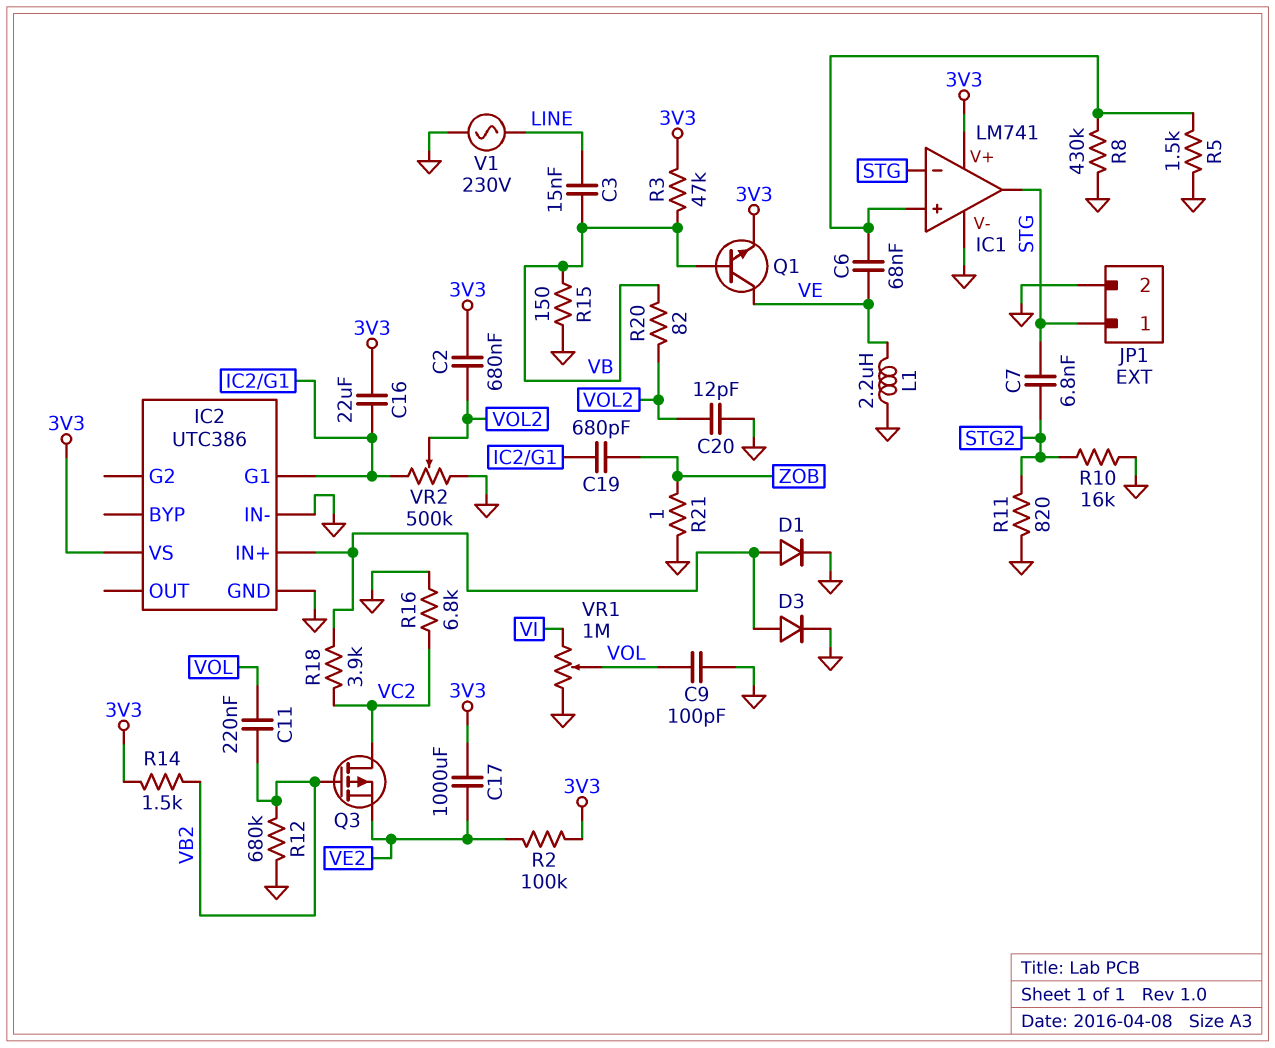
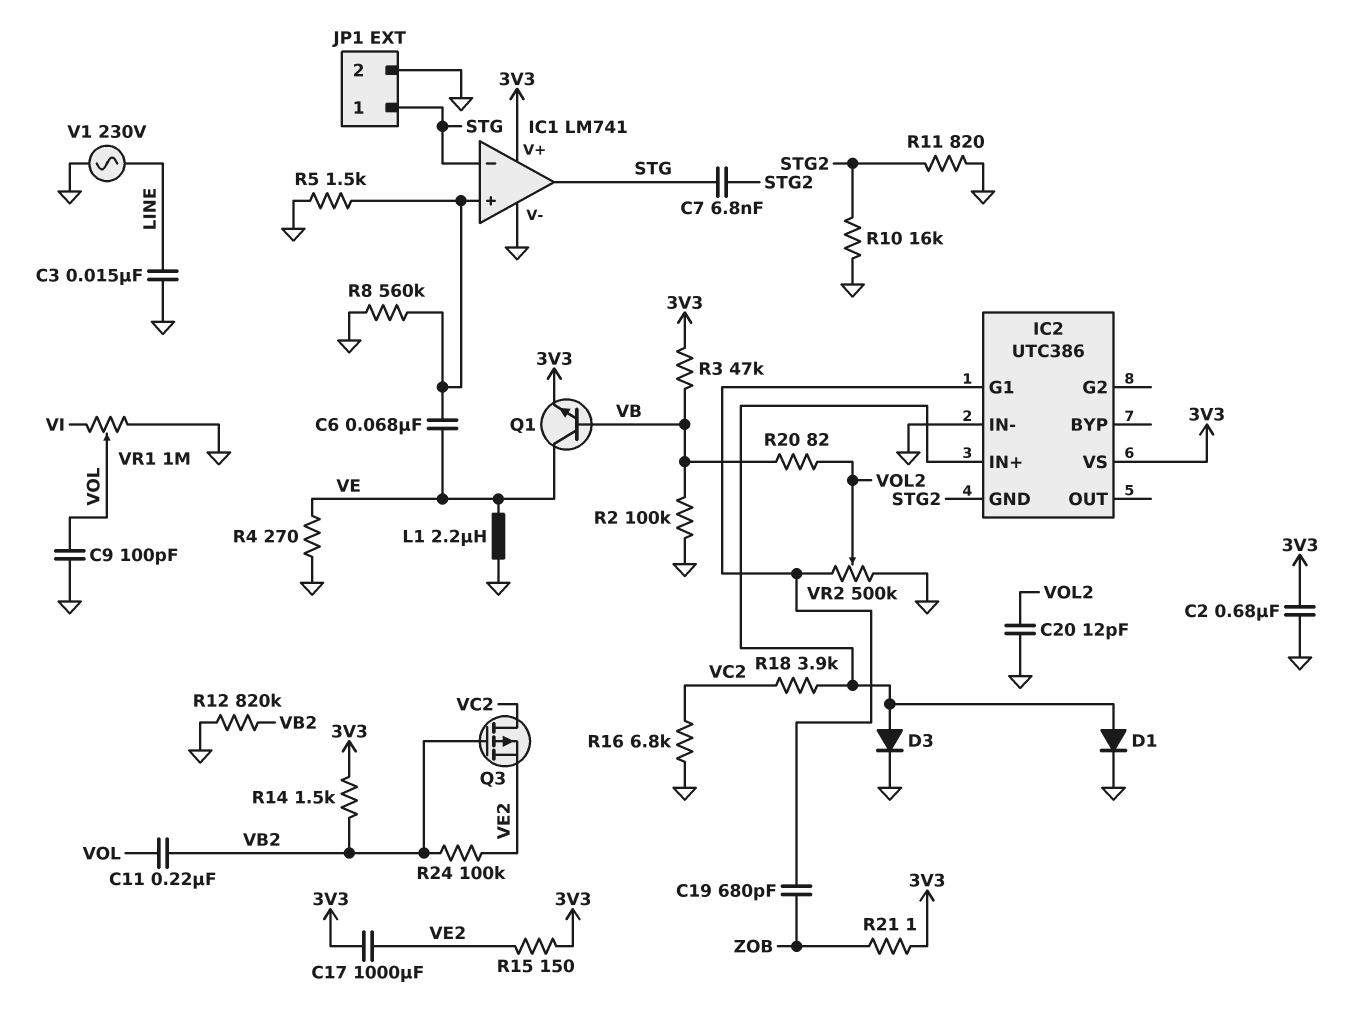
C2: 680nF (3V3, VOL2) -> 680nF (3V3, GND)
C3: 15nF (LINE, VB) -> 15nF (GND, LINE)
C16: 22uF (3V3, IC2/G1) -> none
IC2 pin GND: GND -> STG2
R2: 100k (3V3, VE2) -> 100k (GND, VB)
R4: none -> 270 (GND, VE)
R8: 430k (GND, IC1/in+) -> 560k (GND, IC1/in+)
R12: 680k (GND, VB2) -> 820k (GND, VB2)
R15: 150 (GND, VB) -> 150 (3V3, VE2)
R21: 1 (GND, ZOB) -> 1 (3V3, ZOB)
R24: none -> 100k (VB2, VE2)

